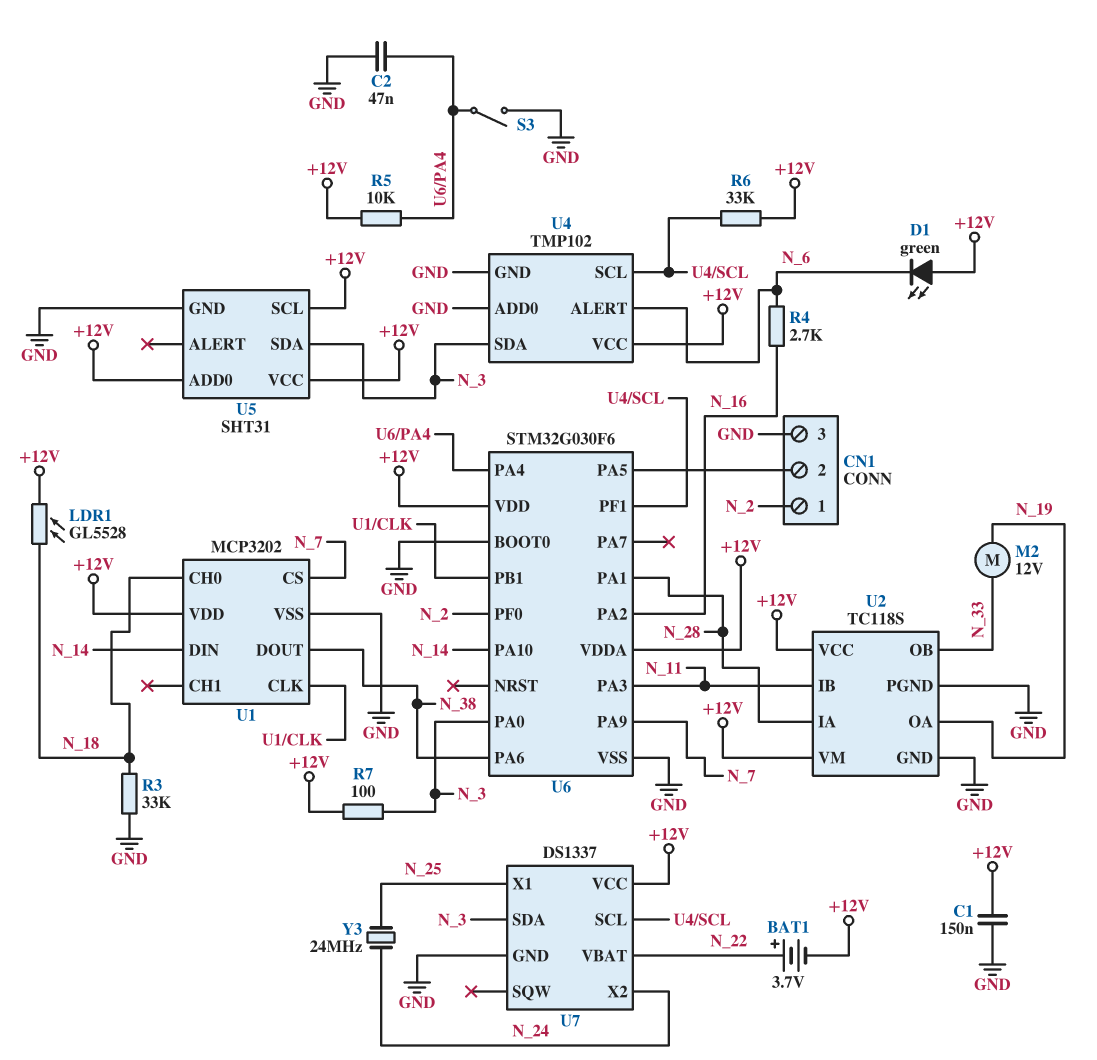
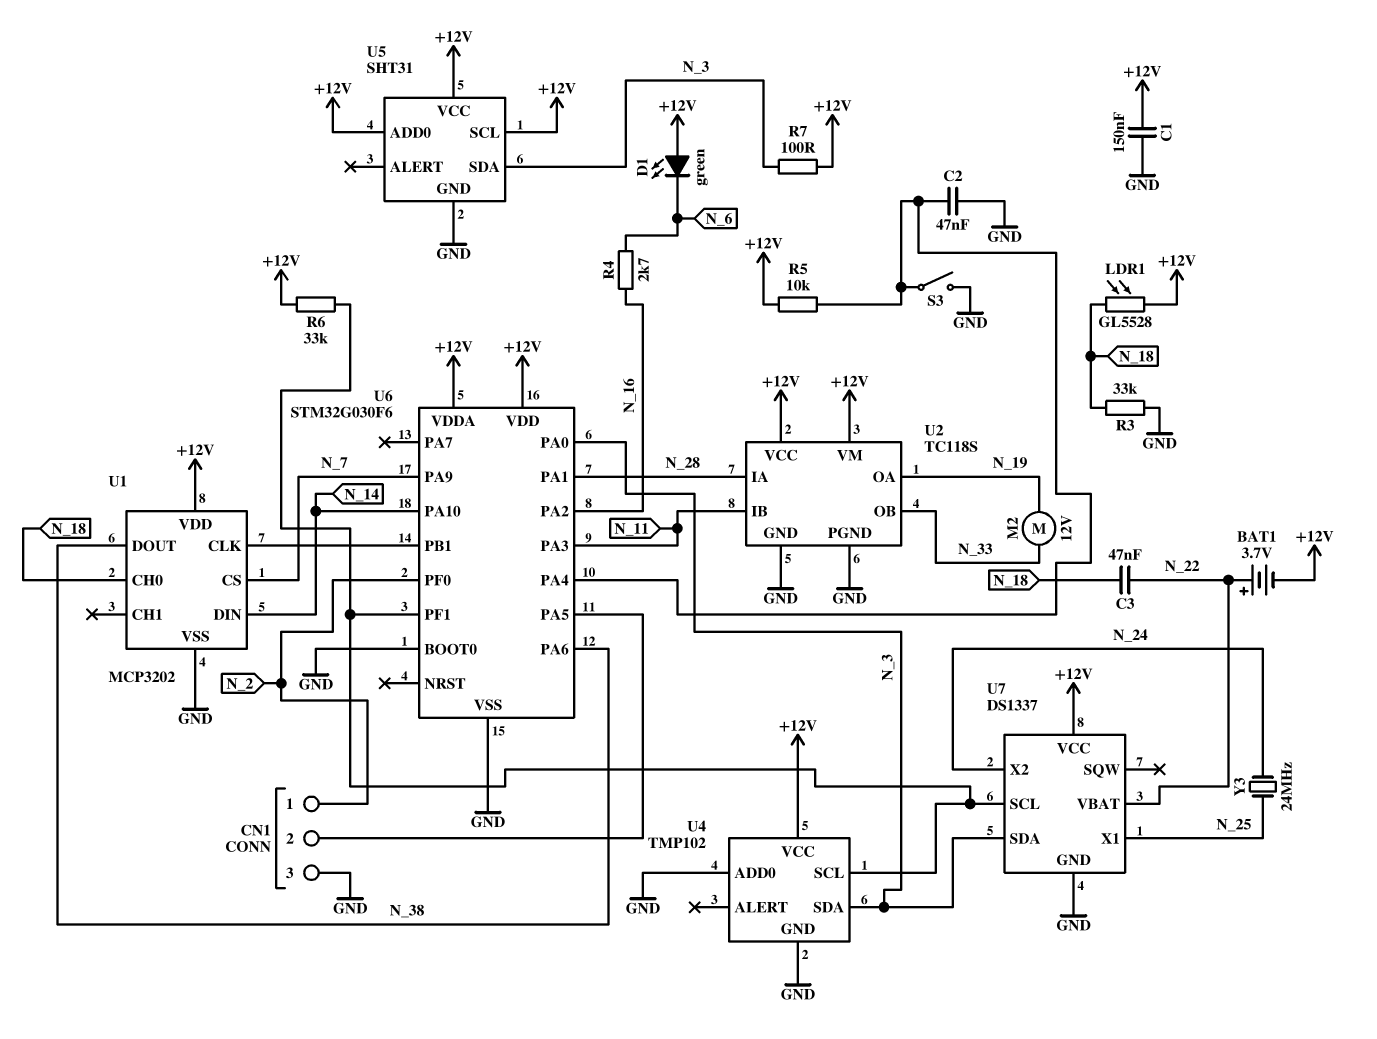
C3: none -> 47nF (N_18, N_22)
U4 pin ALERT: N_6 -> none

